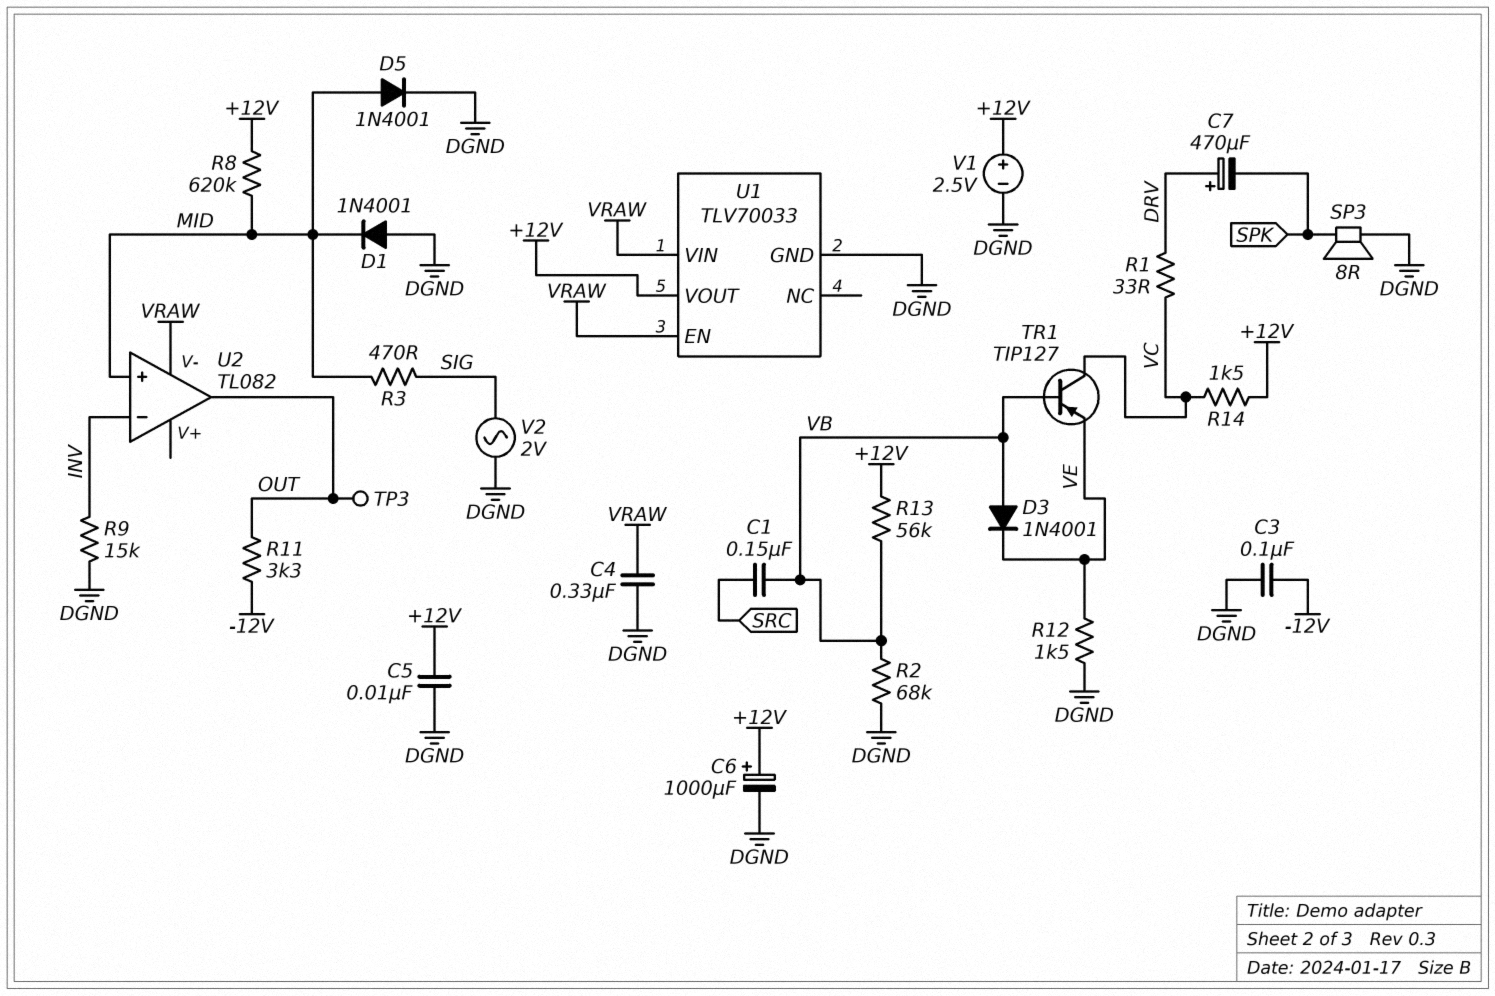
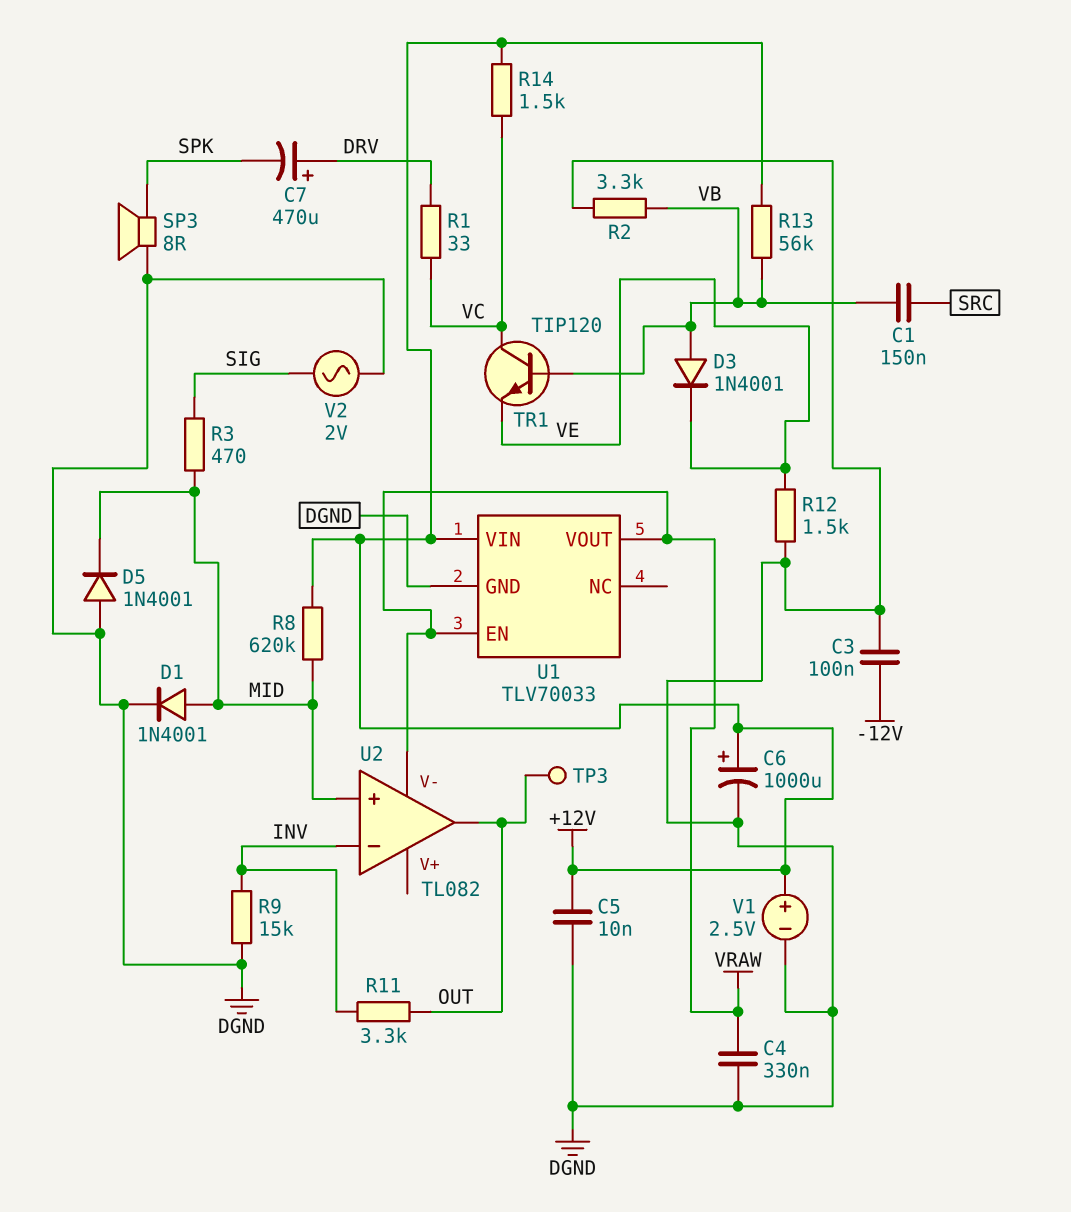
D1: diode 1N4001 (A DGND, K MID) -> diode 1N4001 (A MID, K DGND)
D5: diode 1N4001 (A MID, K DGND) -> diode 1N4001 (A DGND, K MID)
R2: 68k (DGND, VB) -> 3.3k (DGND, VB)
R11: 3.3k (-12V, OUT) -> 3.3k (INV, OUT)
TR1: PNP TIP127 (B VB, C VC, E VE) -> NPN TIP120 (B VB, C VC, E VE)
U1 pin VIN: VRAW -> +12V
U1 pin VOUT: +12V -> VRAW

